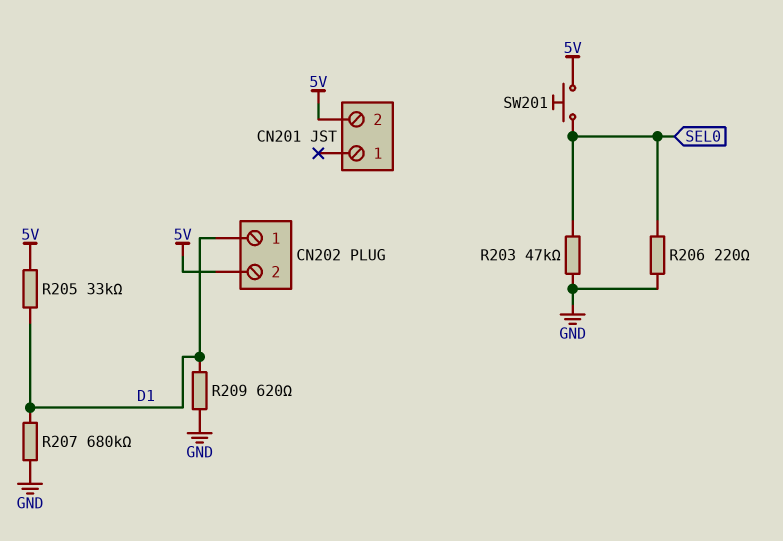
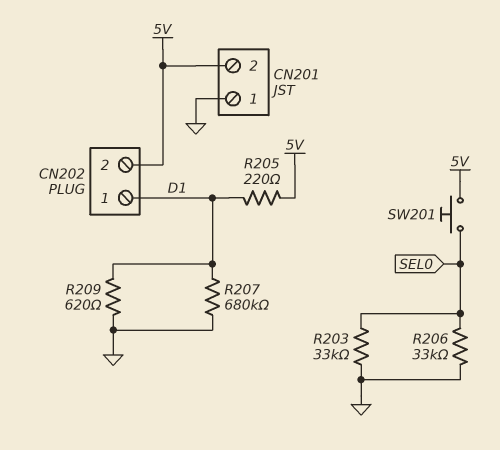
CN201 pin 1: none -> GND
R203: 47k (GND, SEL0) -> 33k (GND, SEL0)
R205: 33k (5V, D1) -> 220 (5V, D1)
R206: 220 (GND, SEL0) -> 33k (GND, SEL0)

